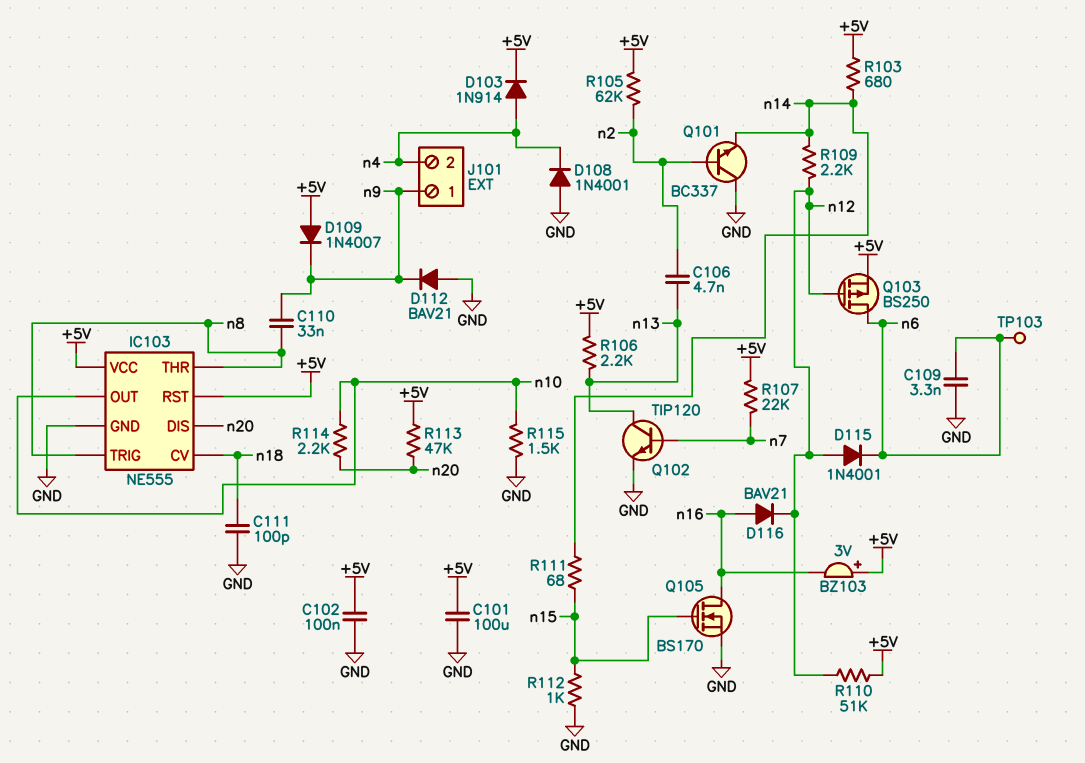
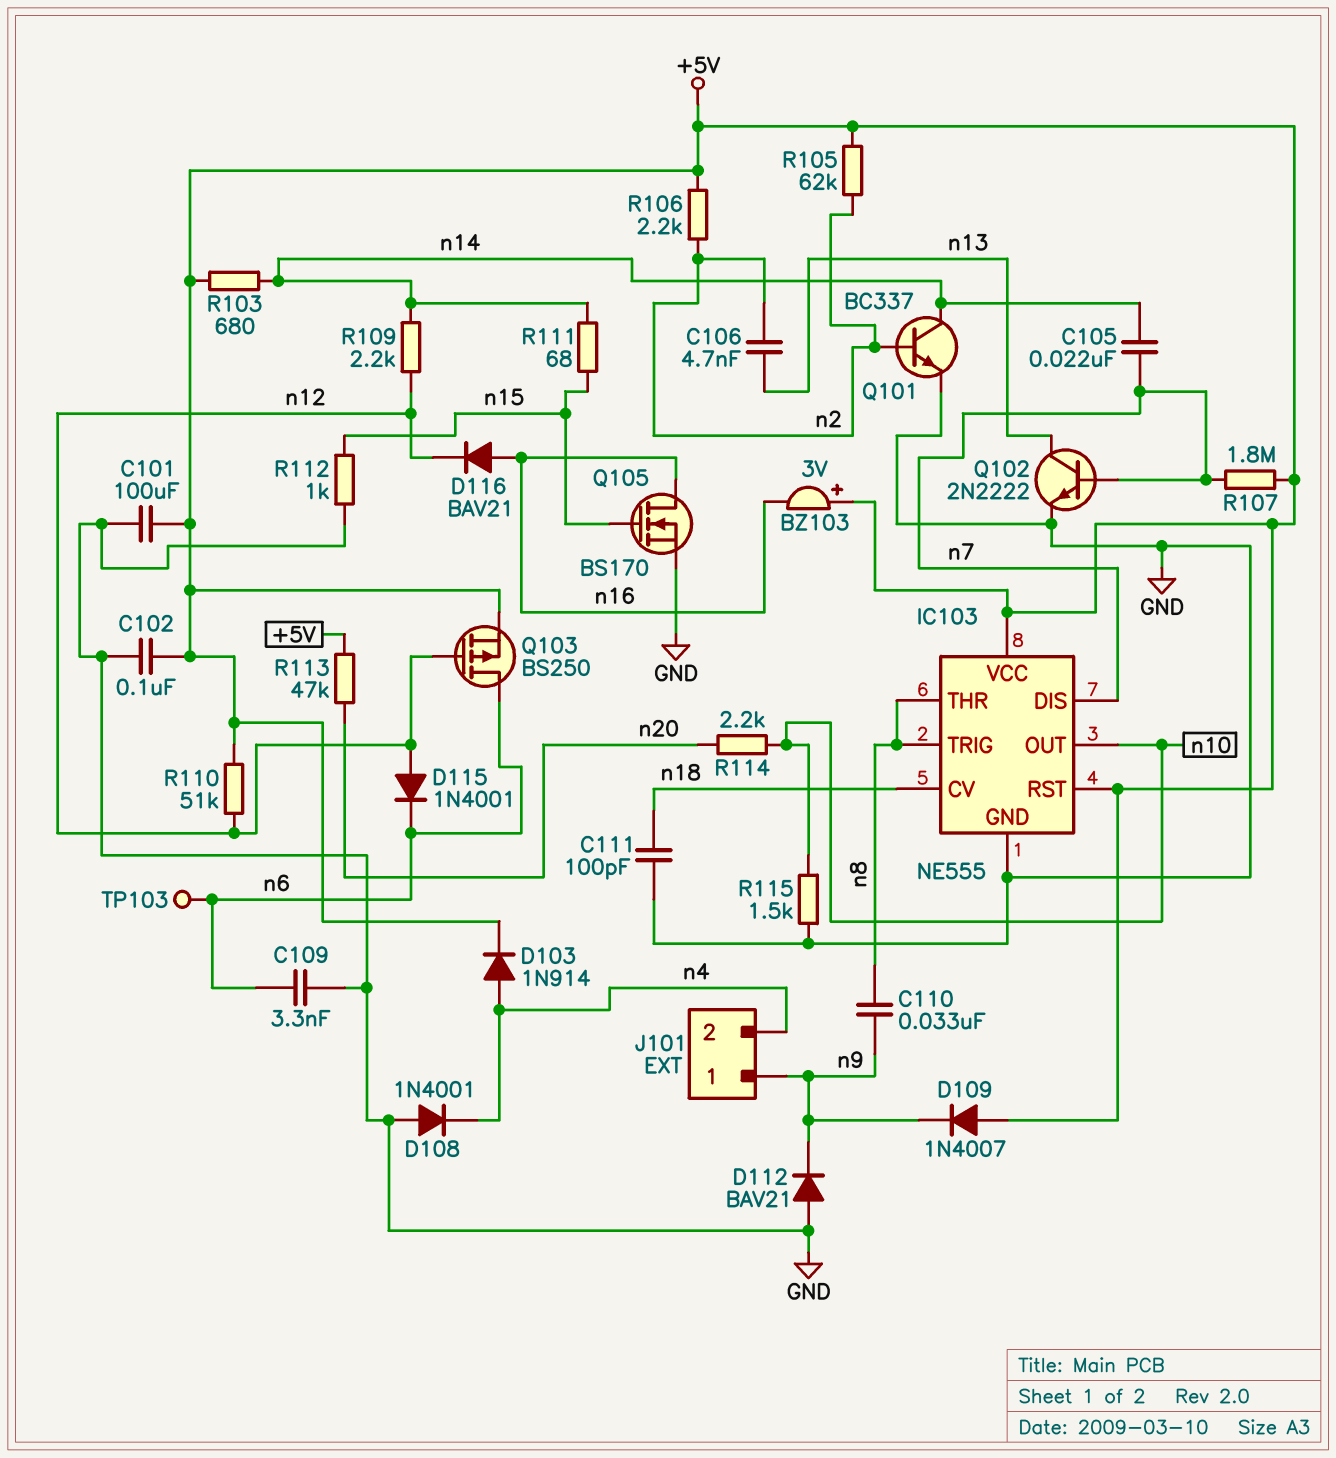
C105: none -> 22nF (n7, n14)
IC103 pin DIS: n20 -> n7
Q101: NPN BC337 (B n2, C GND, E n14) -> NPN BC337 (B n2, C n14, E GND)
Q102: NPN TIP120 (B n7, C n13, E GND) -> NPN 2N2222 (B n7, C n13, E GND)
R106: 2.2k (+5V, n13) -> 2.2k (+5V, n2)
R107: 22k (+5V, n7) -> 1.8M (+5V, n7)

